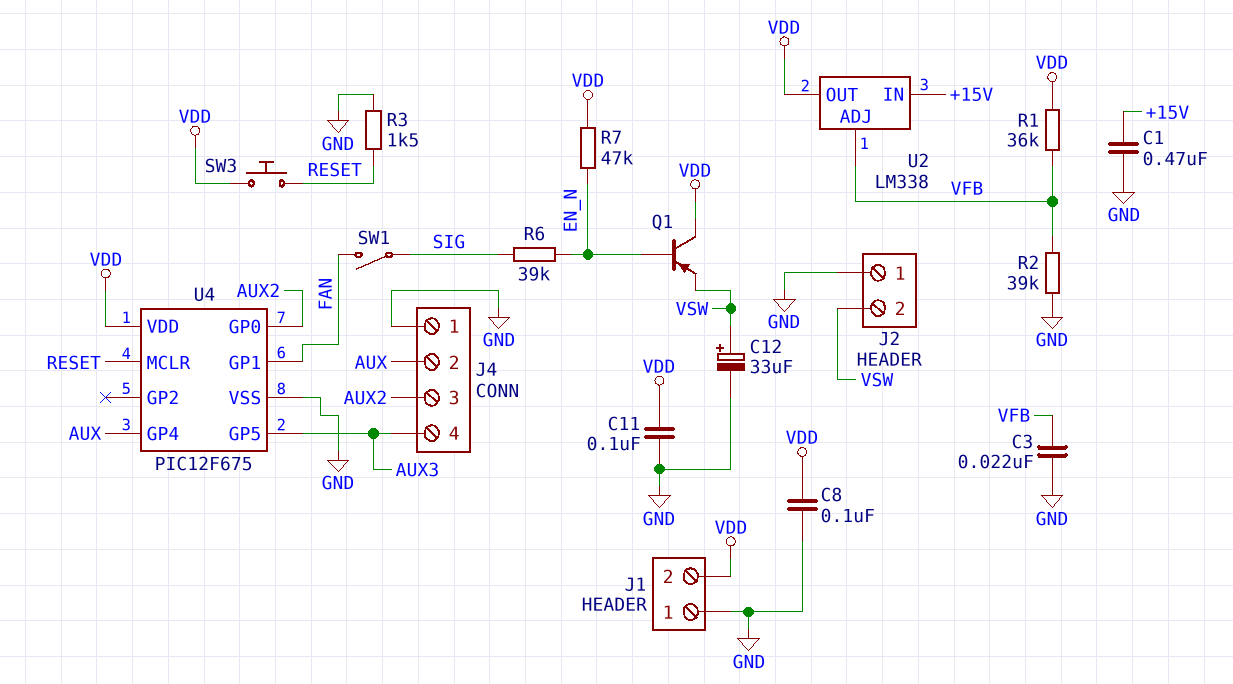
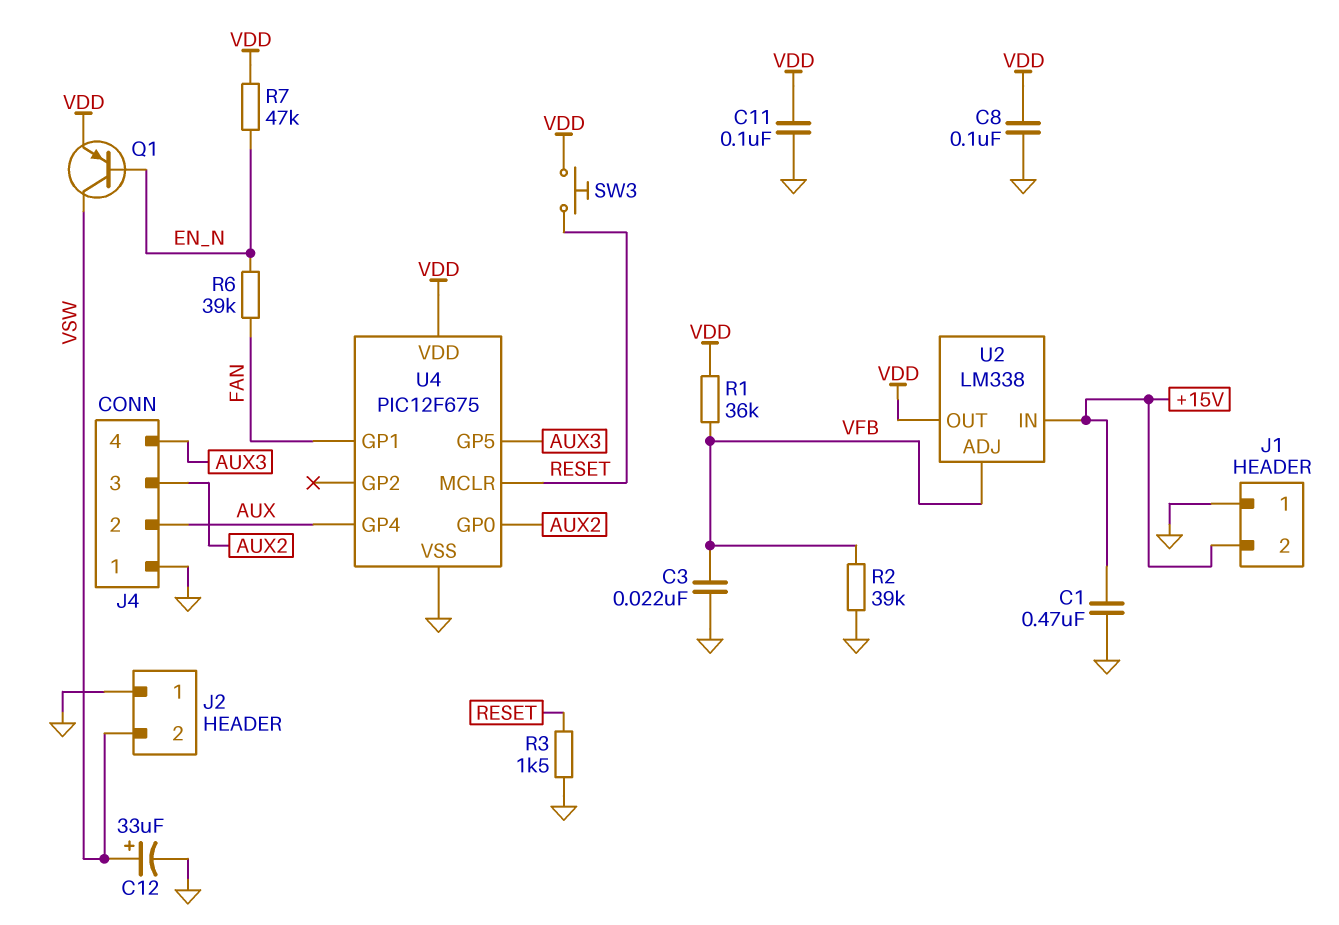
J1 pin 2: VDD -> +15V
Q1: PNP (B EN_N, C VDD, E VSW) -> PNP (B EN_N, C VSW, E VDD)
R6: 39k (EN_N, SIG) -> 39k (EN_N, FAN)
SW1: switch (FAN, SIG) -> none

